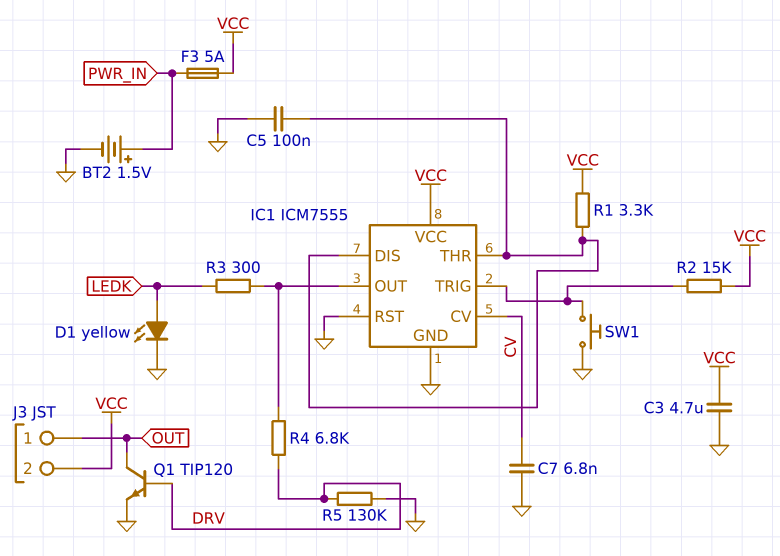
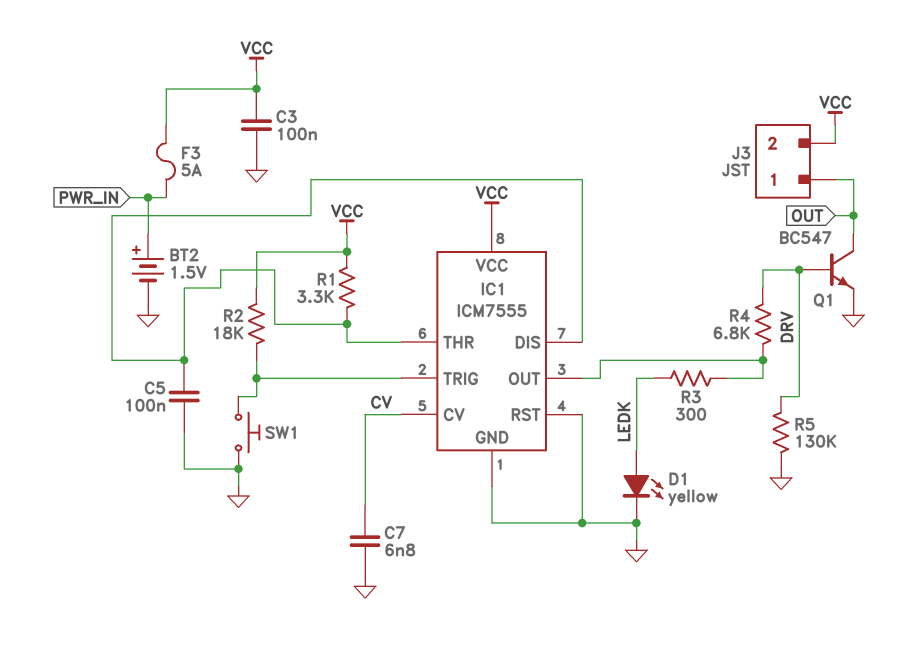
C3: 4.7uF (GND, VCC) -> 100nF (GND, VCC)
Q1: NPN TIP120 (B DRV, C OUT, E GND) -> NPN BC547 (B DRV, C OUT, E GND)
R2: 15k (IC1/TRIG, VCC) -> 18k (IC1/TRIG, VCC)

